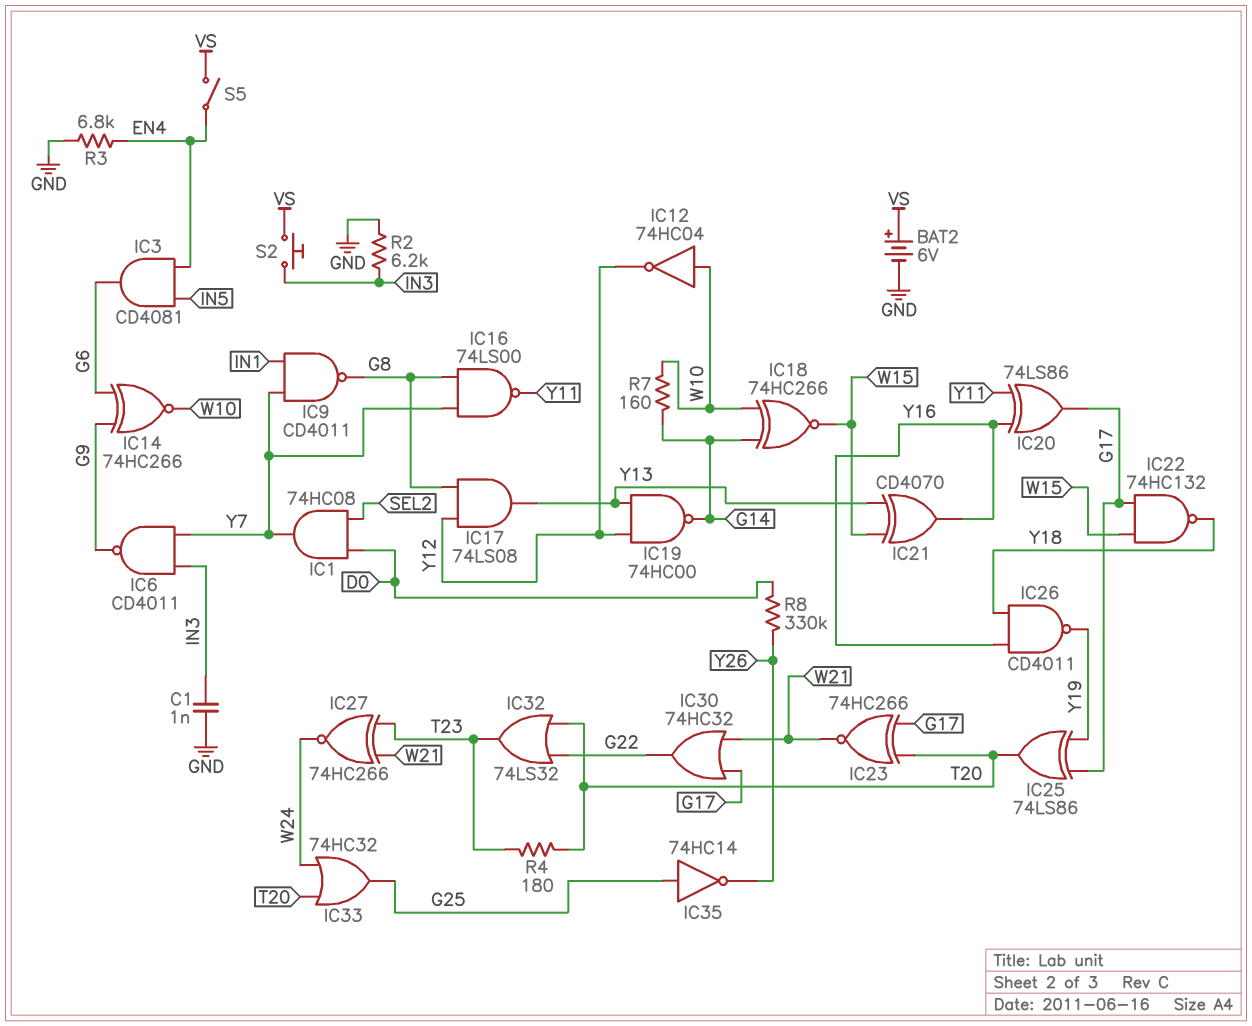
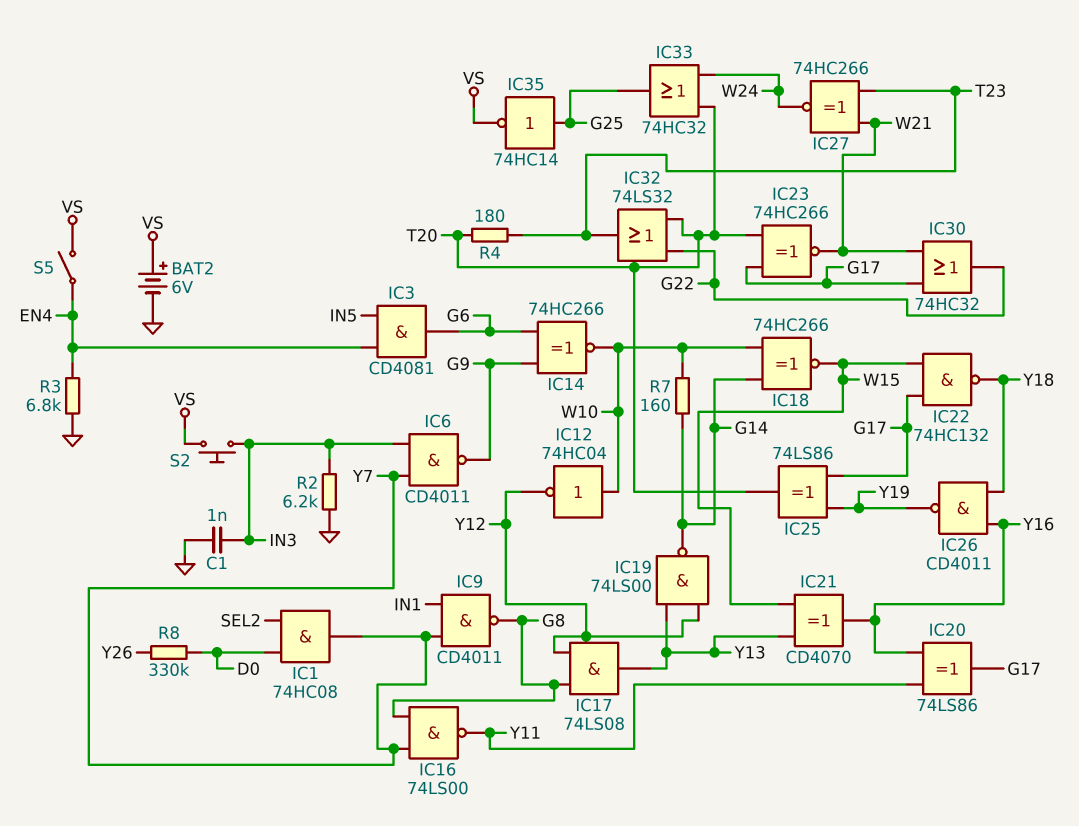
IC19: NAND 74HC00 (in Y12, in Y13, out G14) -> NAND 74LS00 (in Y12, in Y13, out G14)
IC35: NOT 74HC14 (in G25, out Y26) -> NOT 74HC14 (in G25, out VS)

